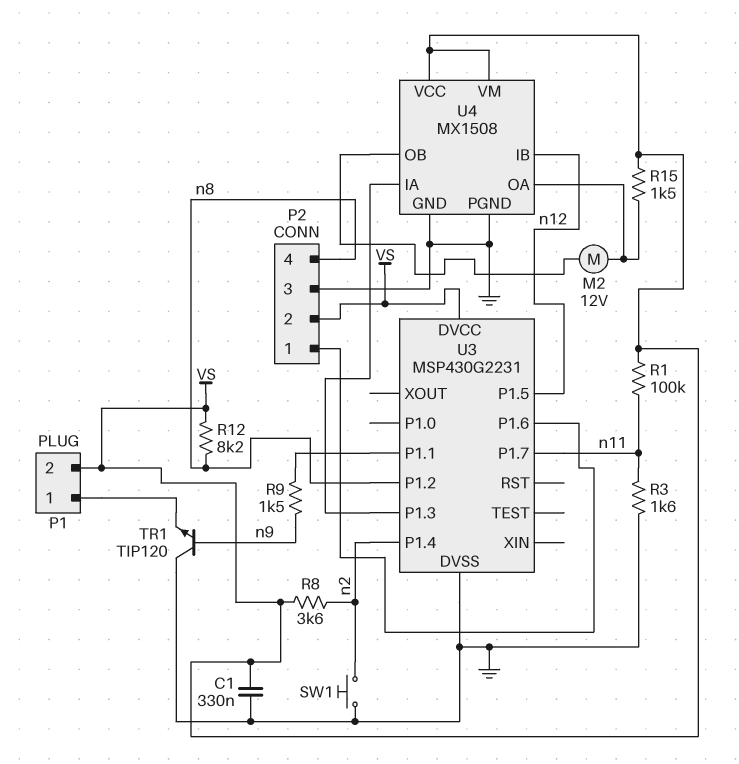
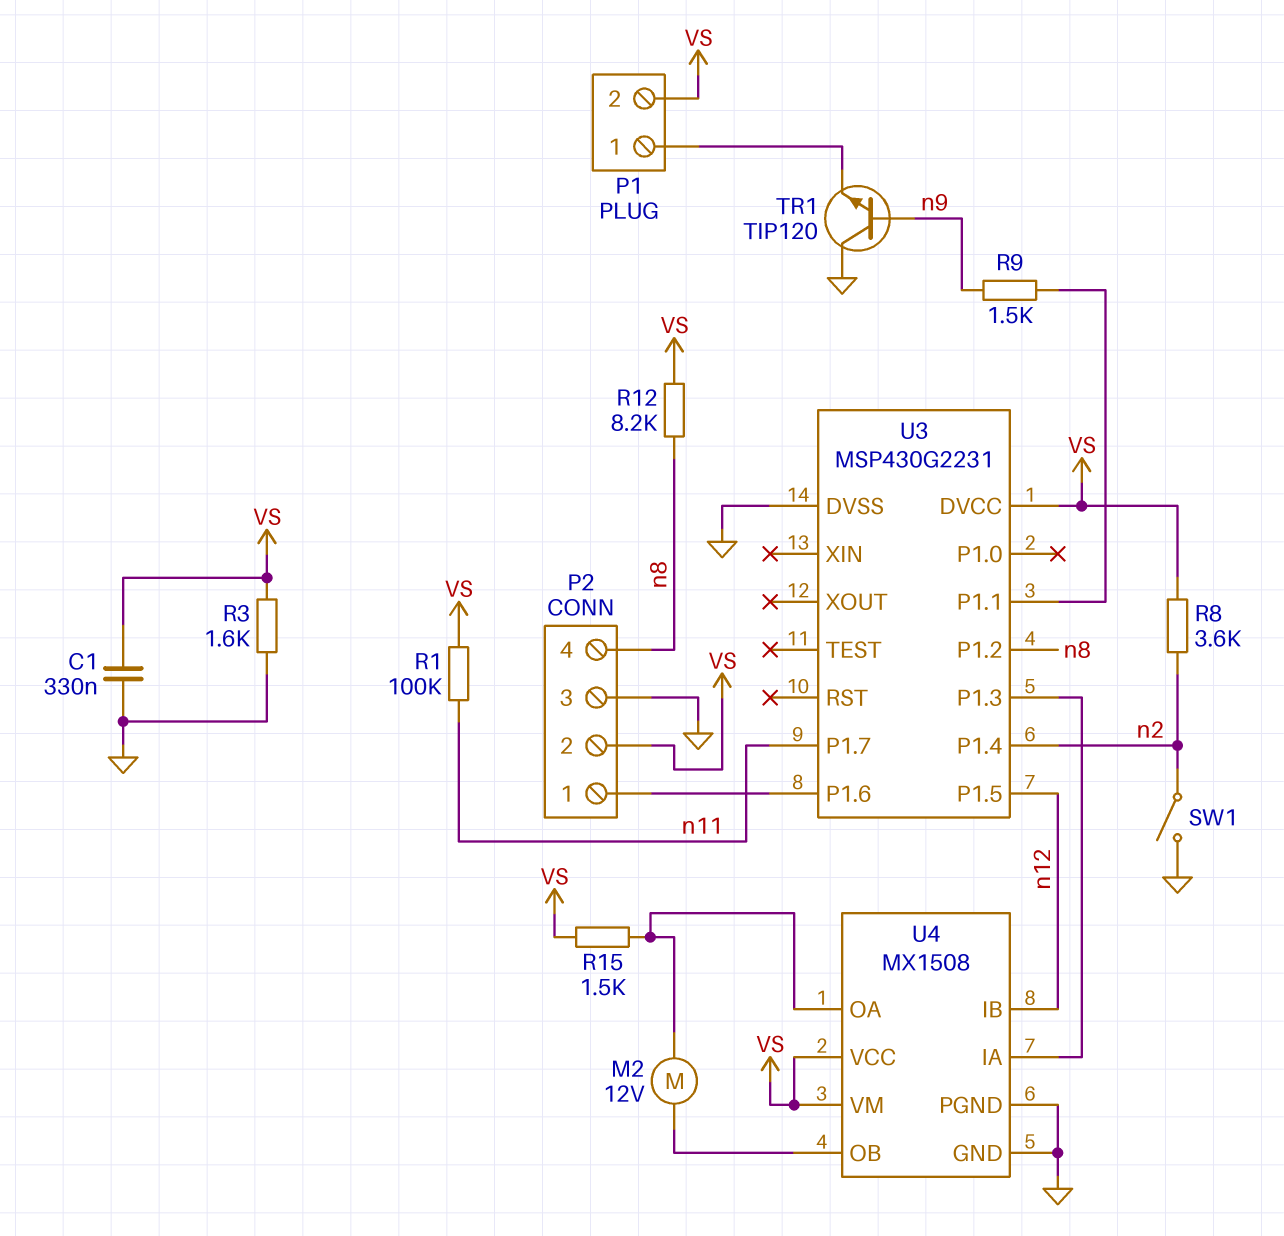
R3: 1.6k (GND, n11) -> 1.6k (GND, VS)
SW1: button (GND, n2) -> switch (GND, n2)

